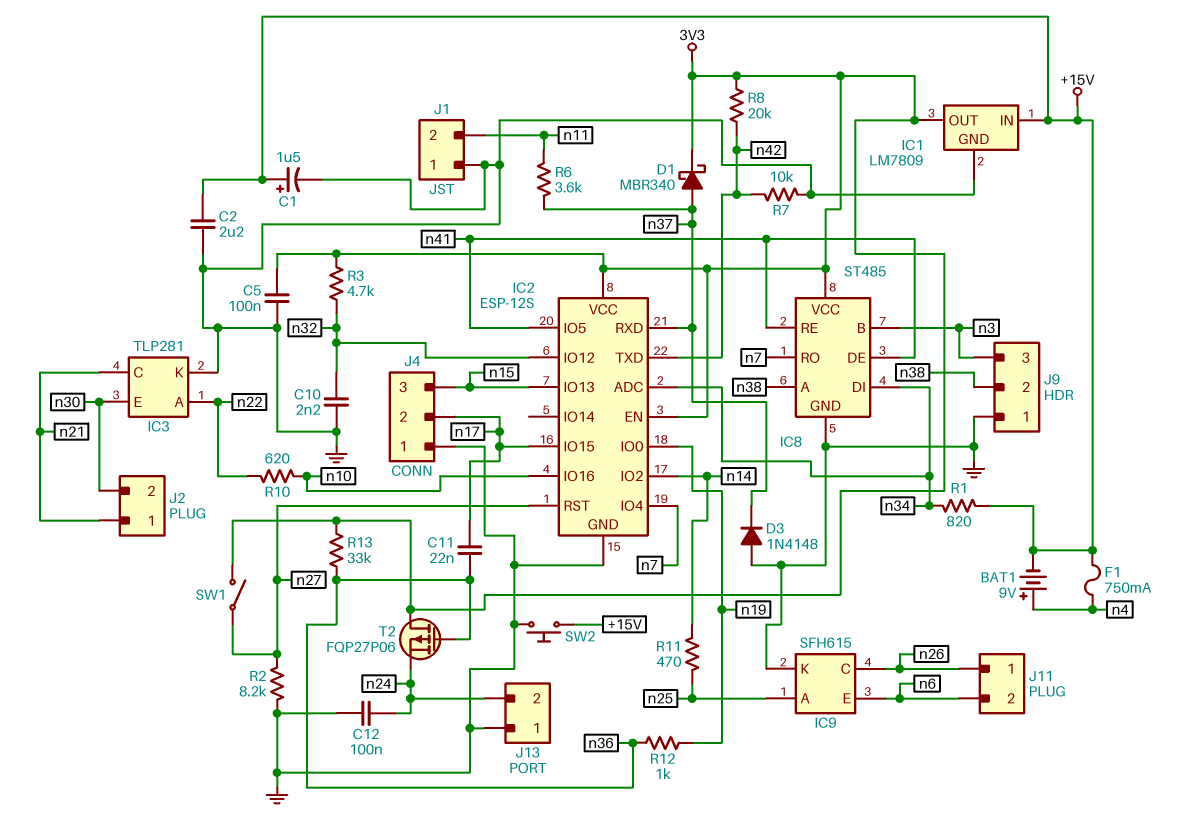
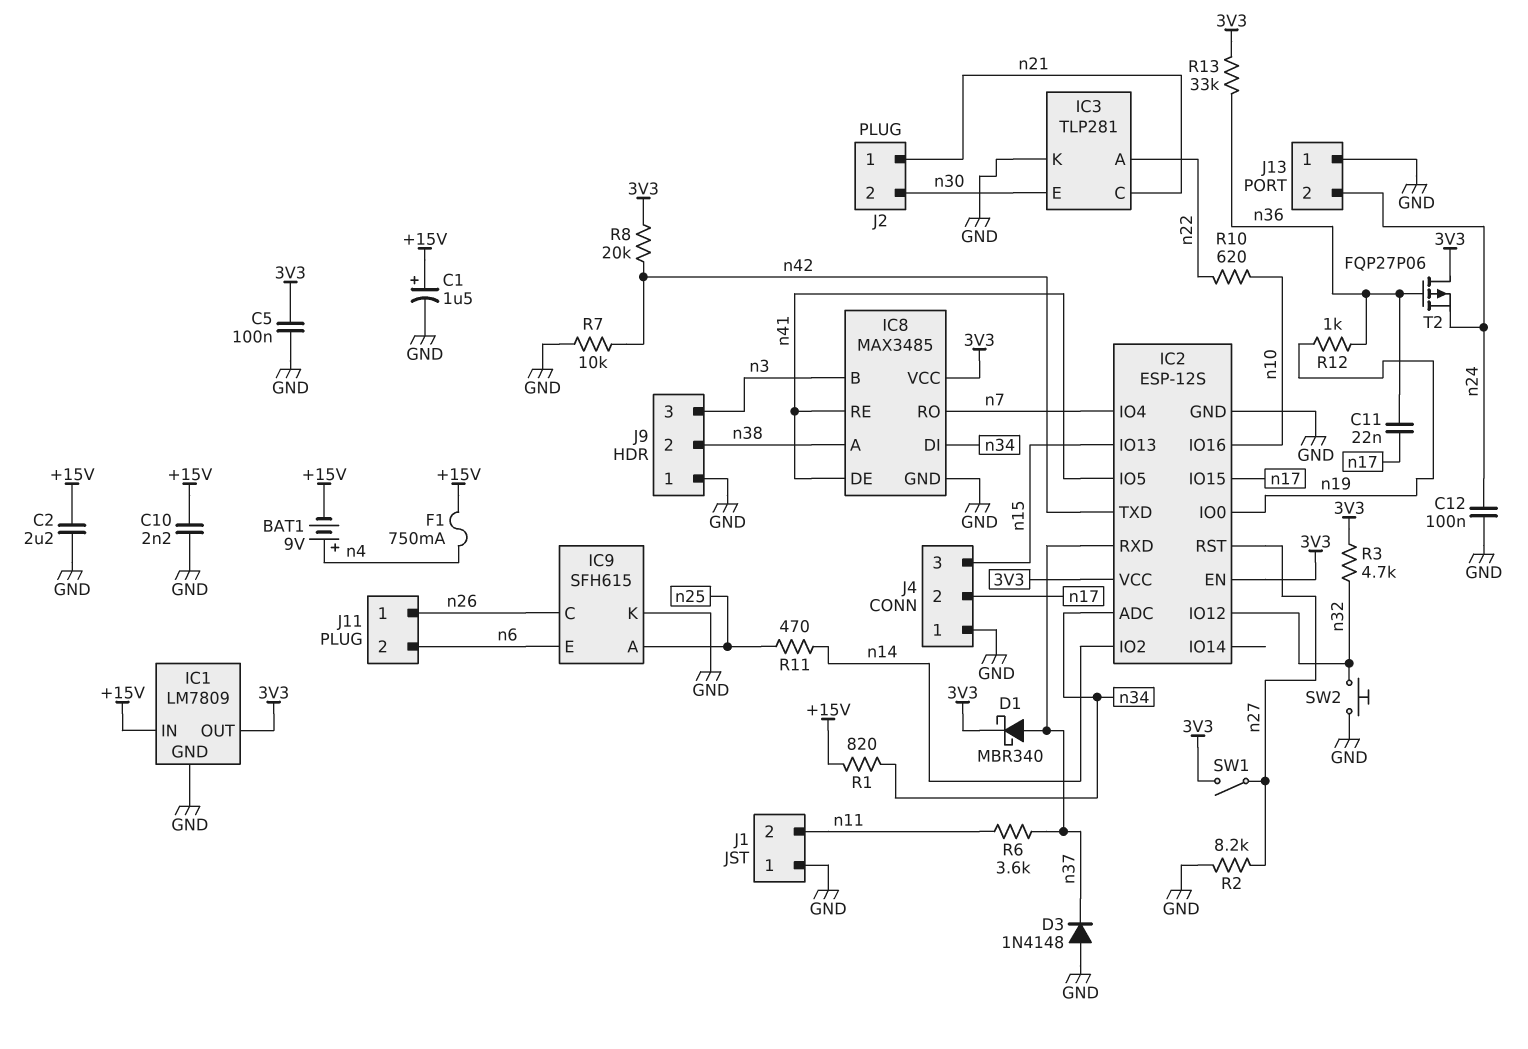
C10: 2.2nF (GND, n32) -> 2.2nF (+15V, GND)
IC8: ST485 -> MAX3485
SW2: button (+15V, GND) -> button (GND, n32)

